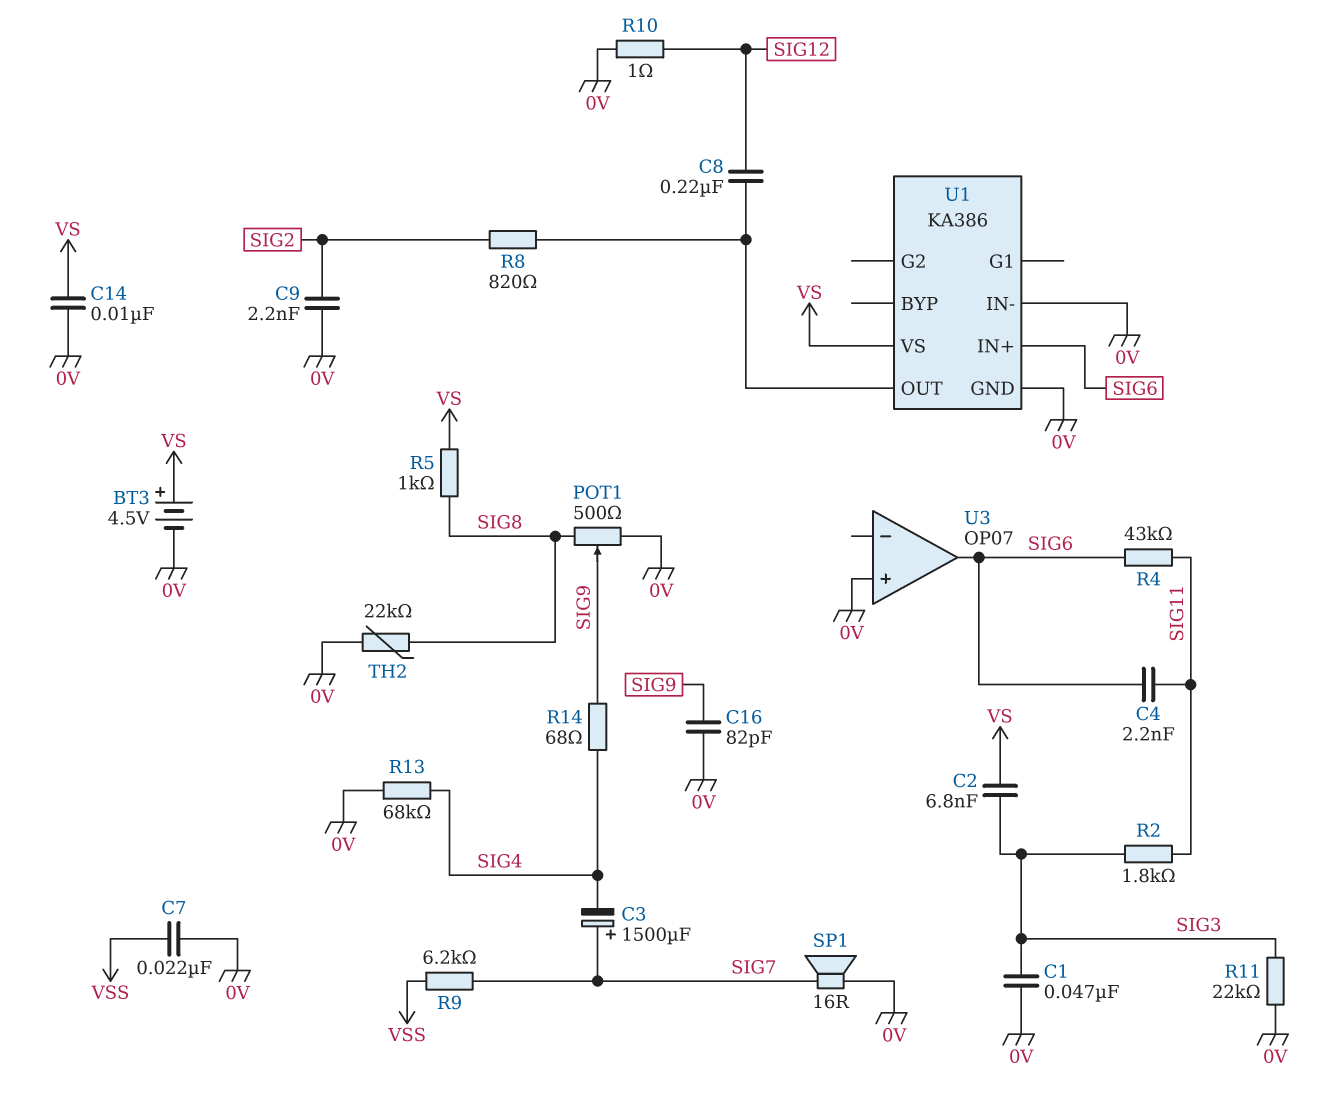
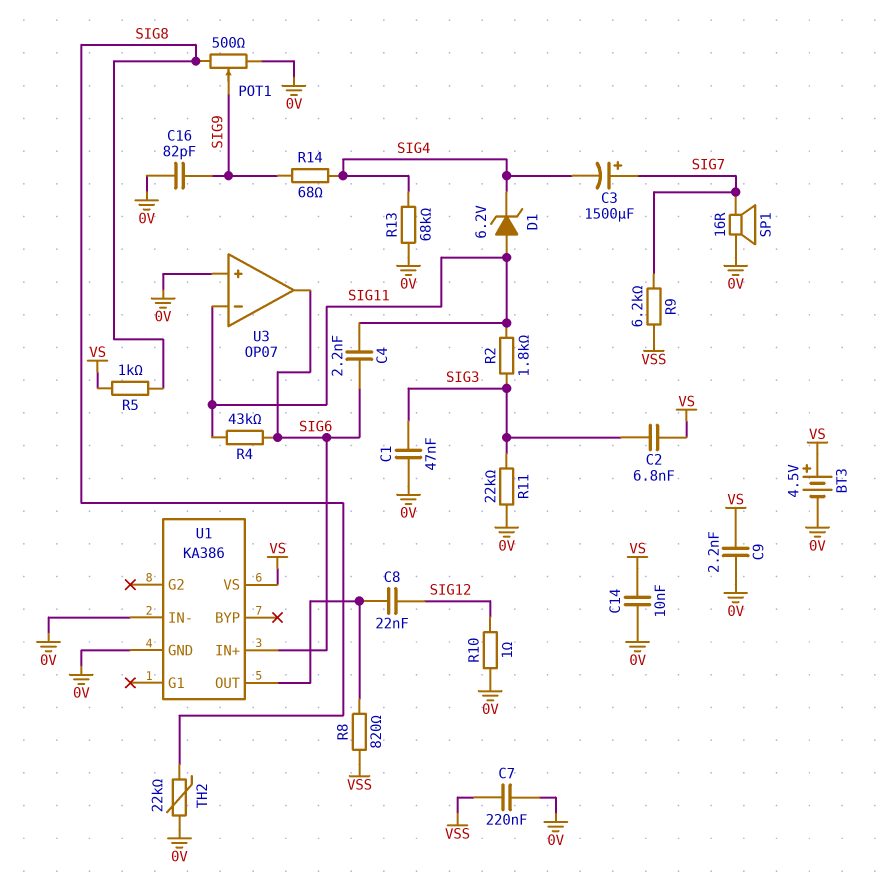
C7: 22nF (0V, VSS) -> 220nF (0V, VSS)
C8: 220nF (SIG12, U1/OUT) -> 22nF (SIG12, U1/OUT)
C9: 2.2nF (0V, SIG2) -> 2.2nF (0V, VS)
D1: none -> zener 6.2V (A SIG11, K SIG4)
R8: 820 (SIG2, U1/OUT) -> 820 (U1/OUT, VSS)
U3 pin in-: none -> SIG11

